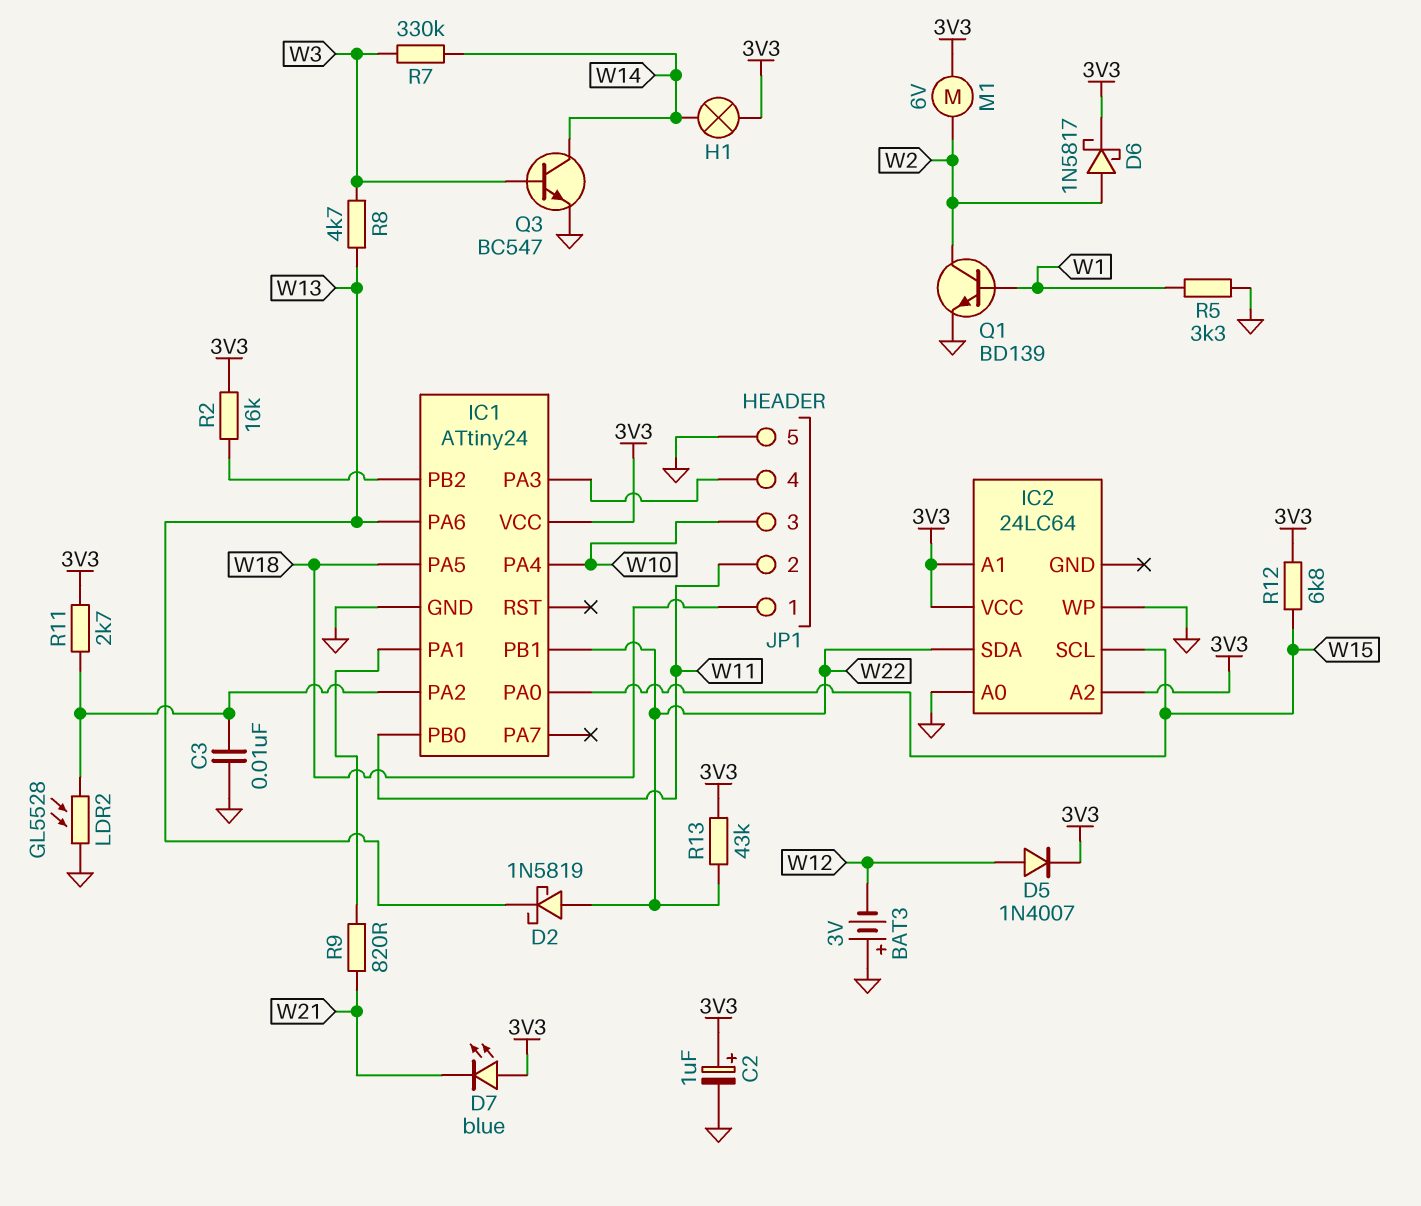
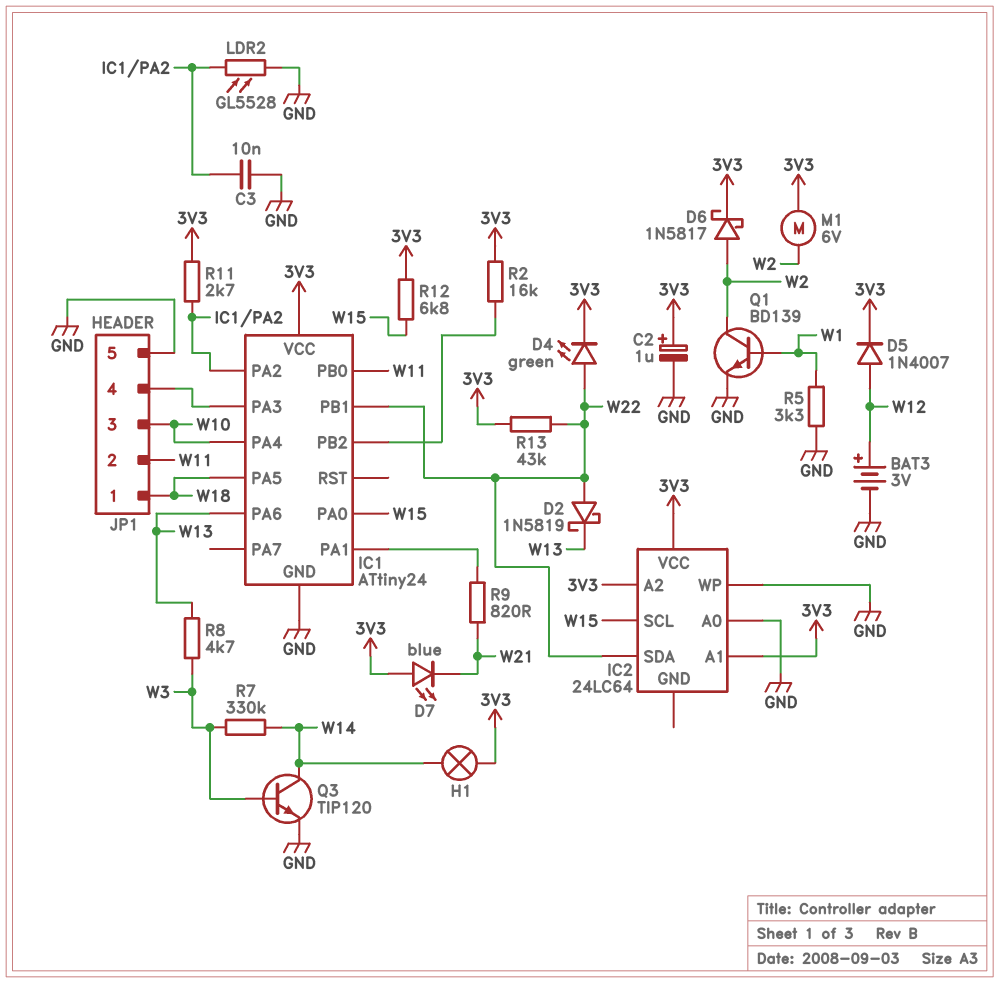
BAT3: 3V (plus GND, minus W12) -> 3V (plus W12, minus GND)
D4: none -> LED green (A W22, K 3V3)
Q3: NPN BC547 (B W3, C W14, E GND) -> NPN TIP120 (B W3, C W14, E GND)

